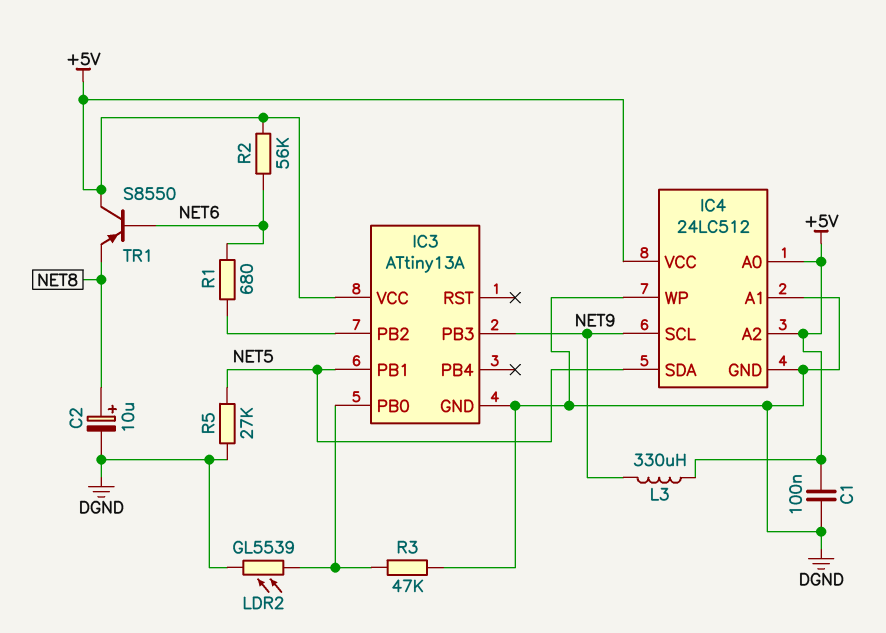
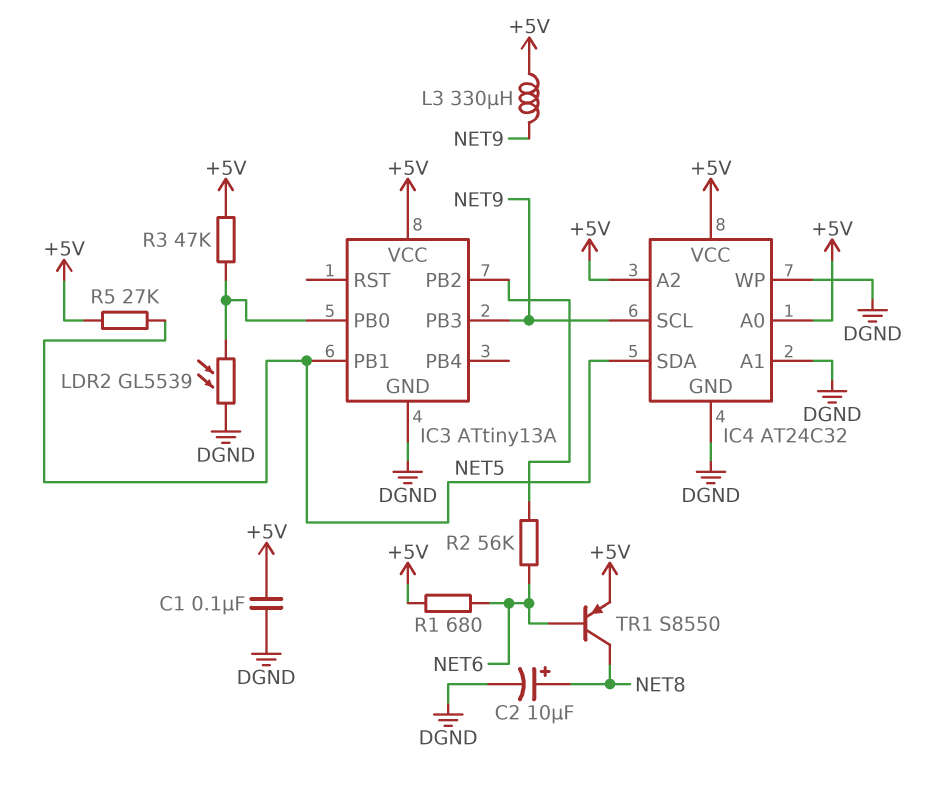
IC4: 24LC512 -> AT24C32
R1: 680 (IC3/PB2, NET6) -> 680 (+5V, NET6)
R2: 56k (+5V, NET6) -> 56k (IC3/PB2, NET6)
R3: 47k (DGND, IC3/PB0) -> 47k (+5V, IC3/PB0)
R5: 27k (DGND, NET5) -> 27k (+5V, NET5)
TR1: PNP S8550 (B NET6, C +5V, E NET8) -> PNP S8550 (B NET6, C NET8, E +5V)

